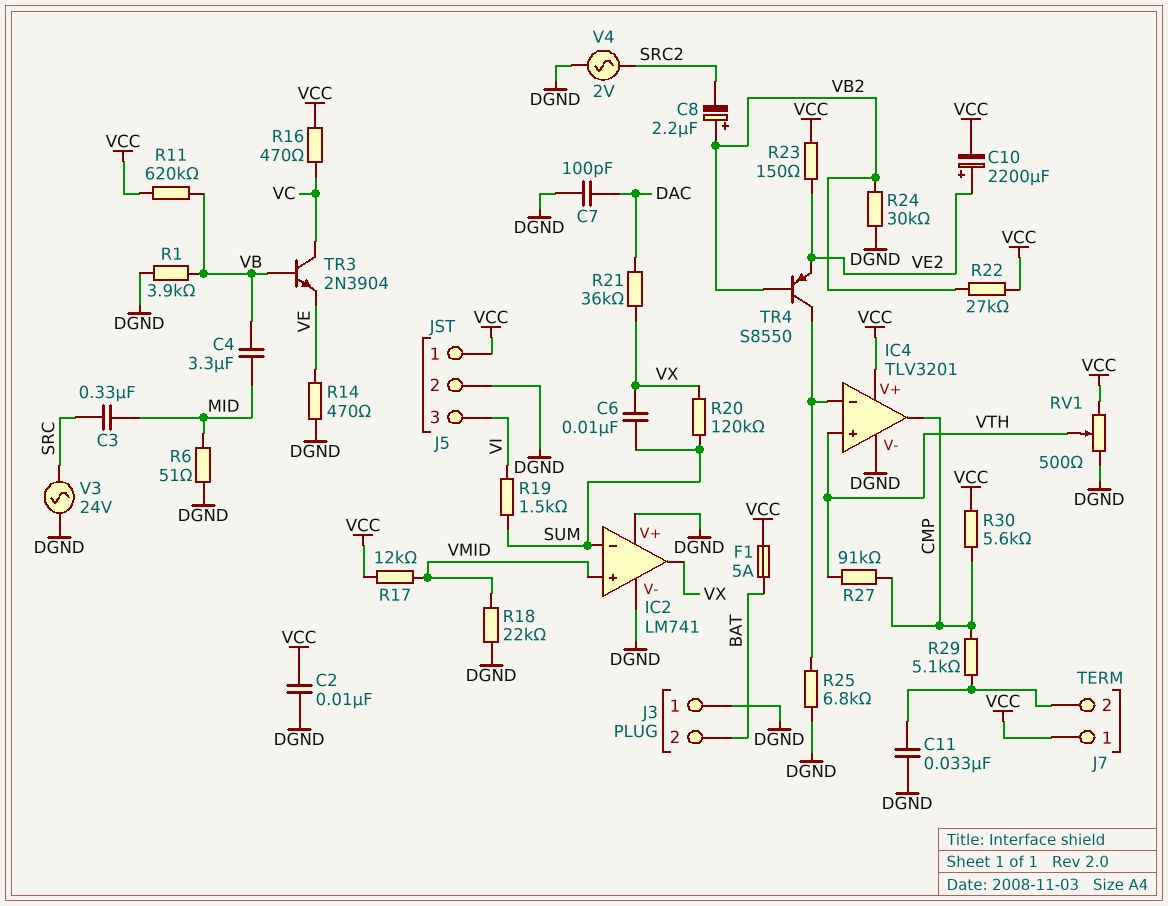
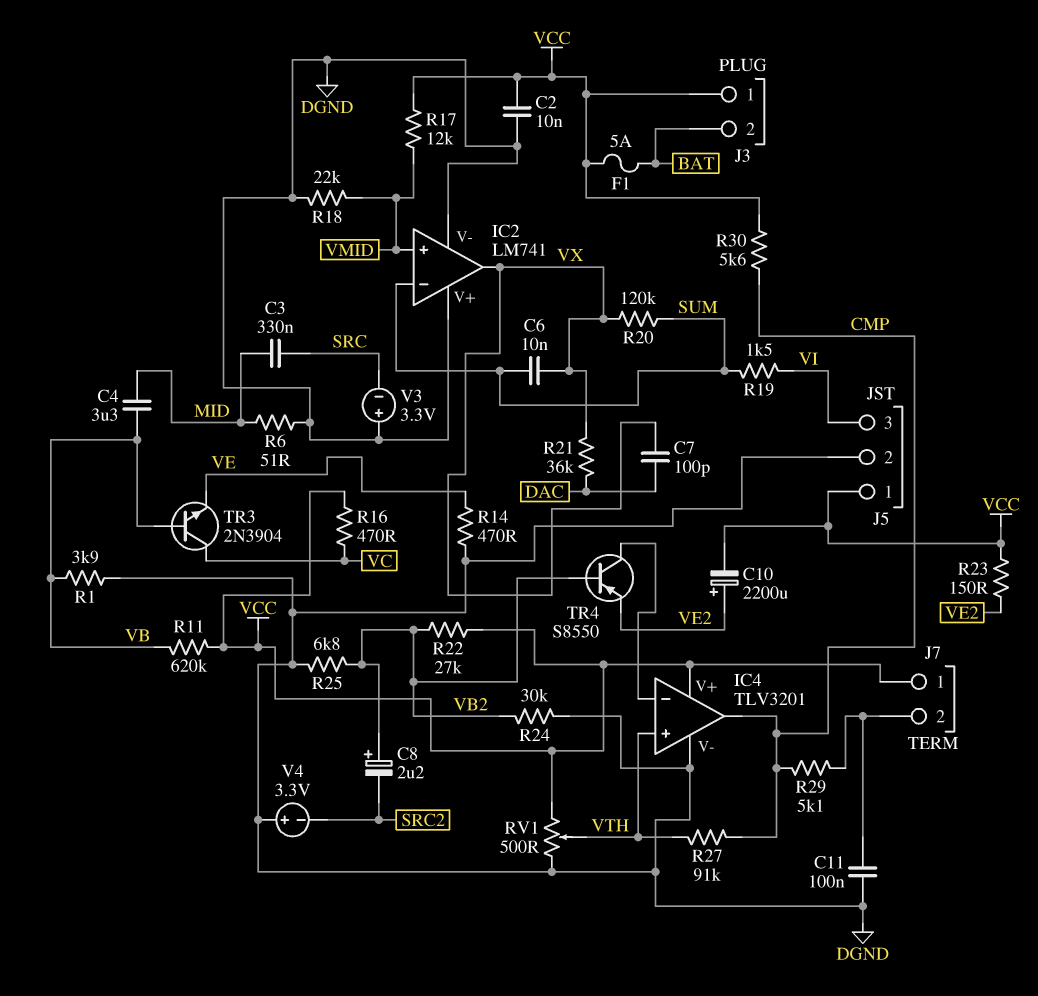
C7: 100pF (DAC, DGND) -> 100pF (DAC, VX)
C11: 33nF (DGND, J7/2) -> 100nF (DGND, J7/2)
J3 pin 1: DGND -> VCC
R25: 6.8k (DGND, IC4/in-) -> 6.8k (DGND, VB2)
V3: AC 24V (DGND, SRC) -> 3.3V (plus DGND, minus SRC)
V4: AC 2V (DGND, SRC2) -> 3.3V (plus DGND, minus SRC2)

